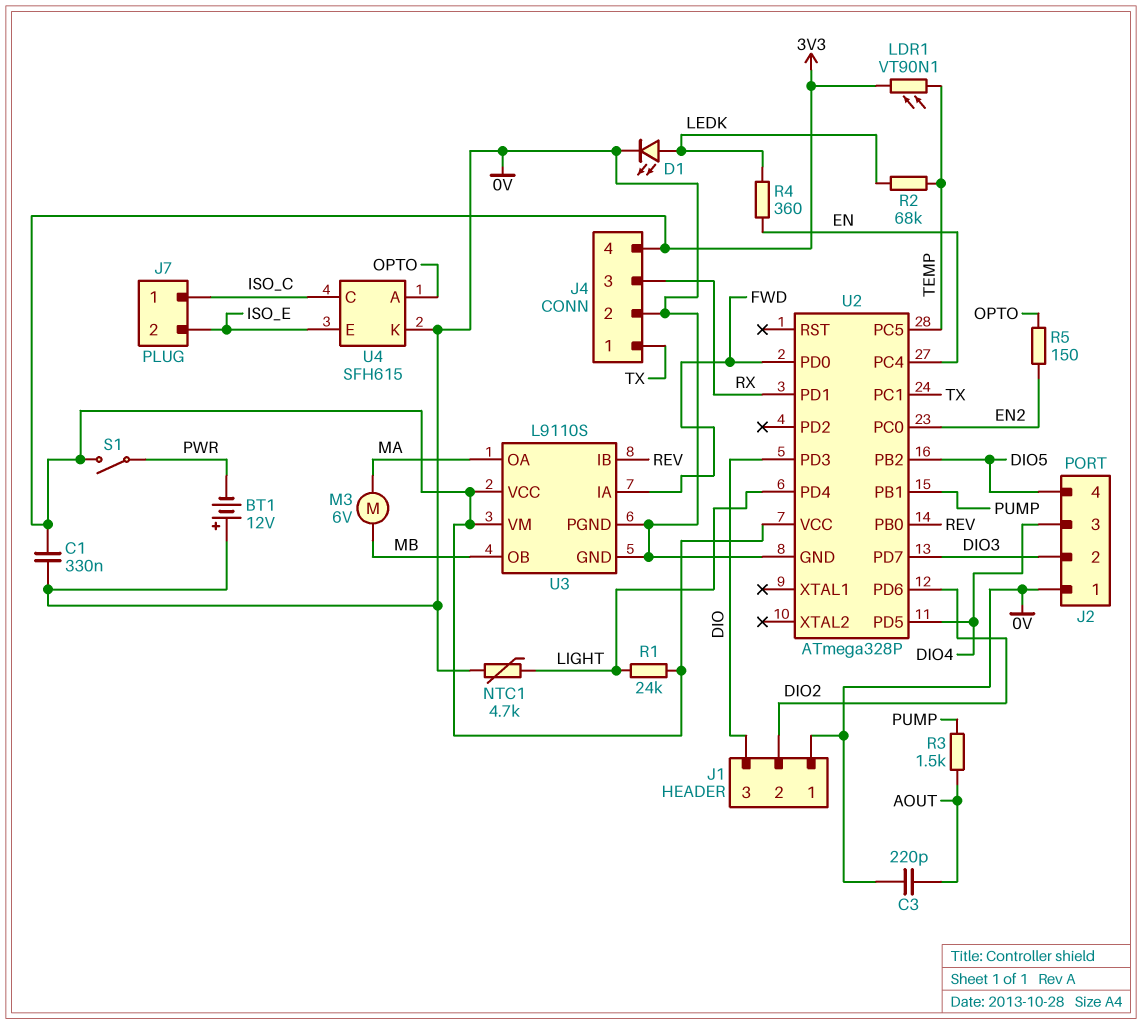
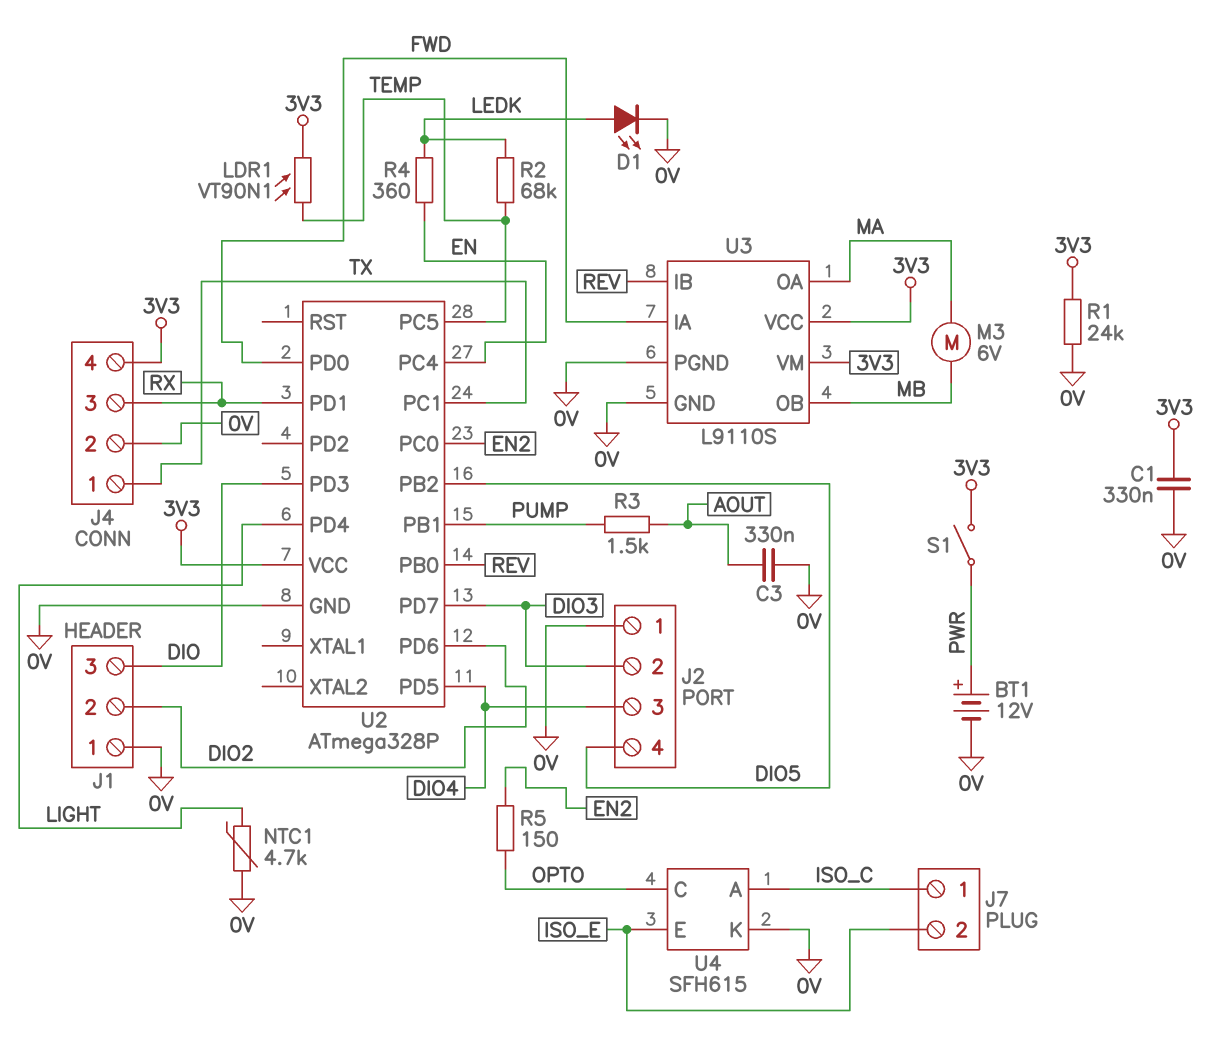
BT1: 12V (plus 0V, minus PWR) -> 12V (plus PWR, minus 0V)
C3: 220pF (0V, AOUT) -> 330nF (0V, AOUT)
R1: 24k (3V3, LIGHT) -> 24k (0V, 3V3)
U4 pin A: OPTO -> ISO_C
U4 pin C: ISO_C -> OPTO

